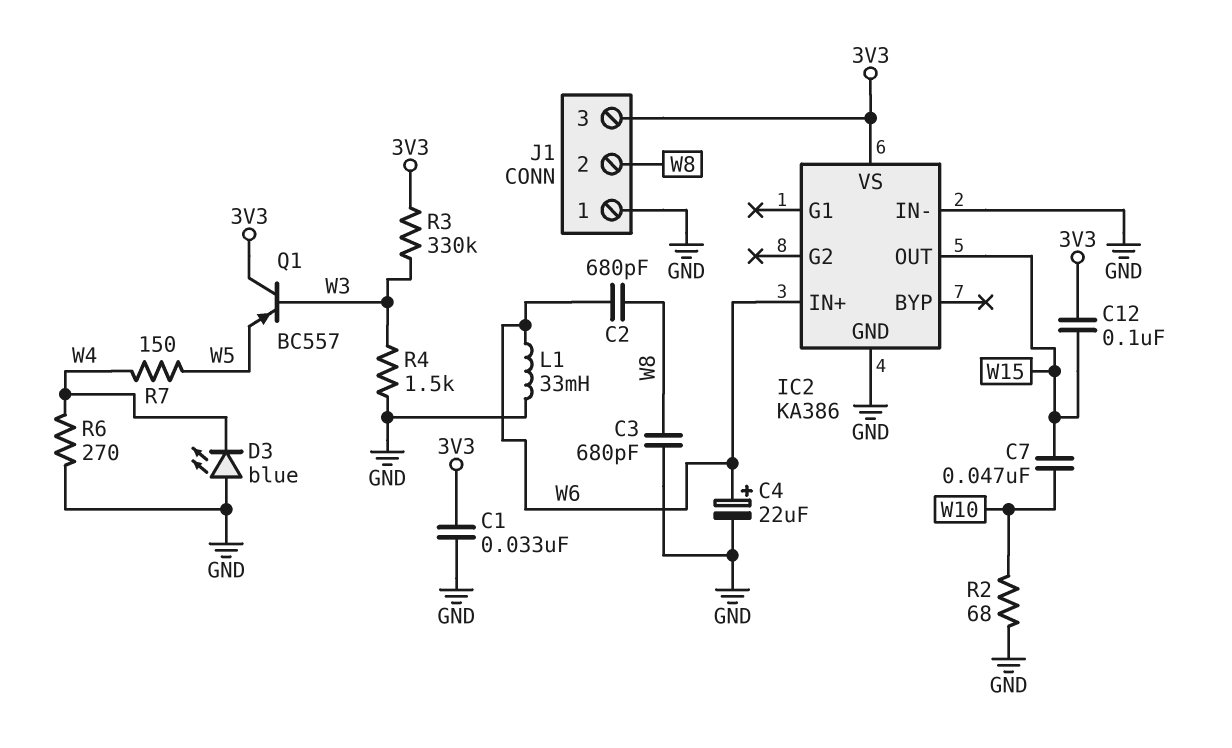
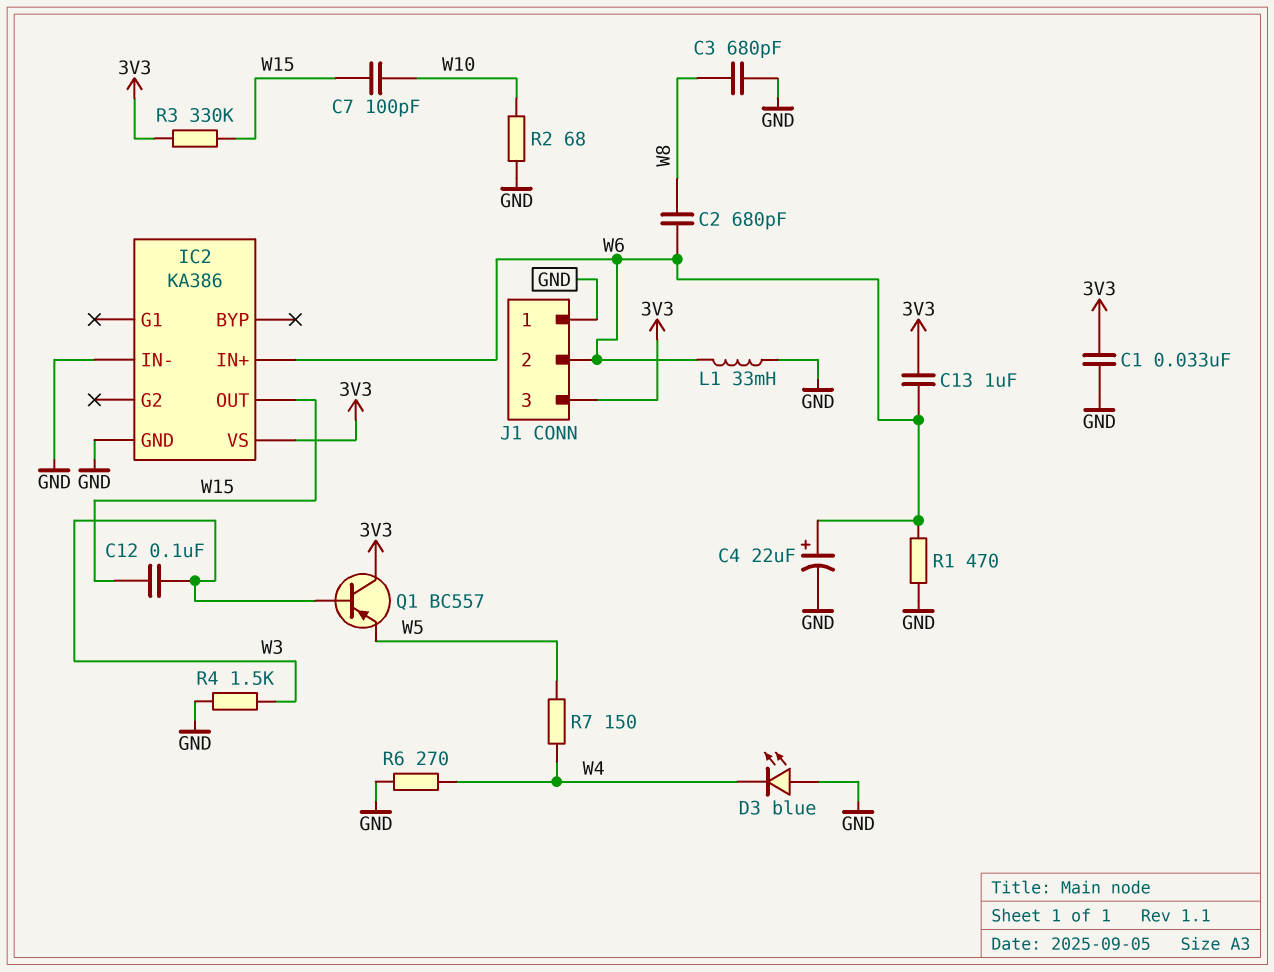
C7: 47nF (W10, W15) -> 100pF (W10, W15)
C12: 100nF (3V3, W15) -> 100nF (W3, W15)
C13: none -> 1uF (3V3, W6)
J1 pin 2: W8 -> W6
R1: none -> 470 (GND, W6)
R3: 330k (3V3, W3) -> 330k (3V3, W15)

